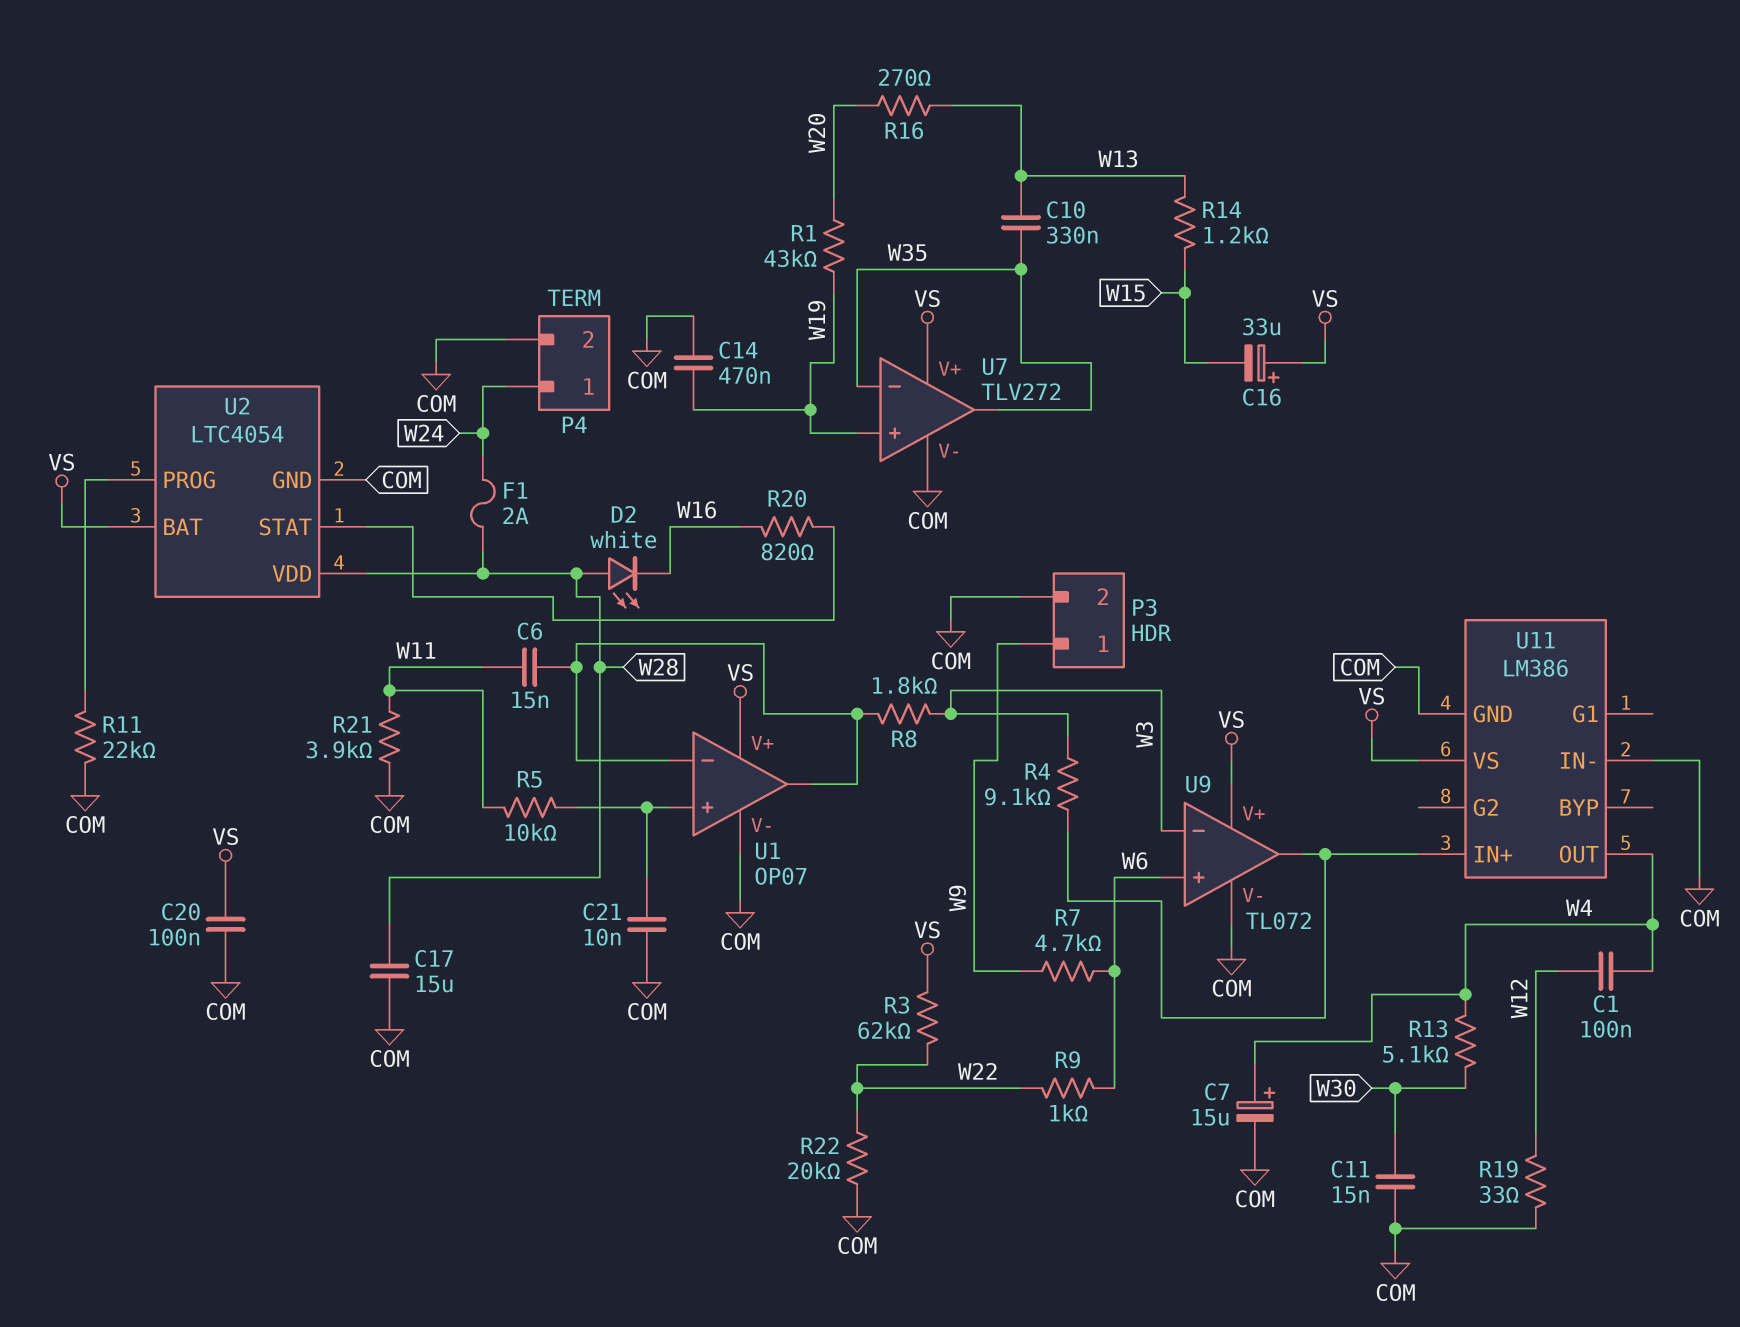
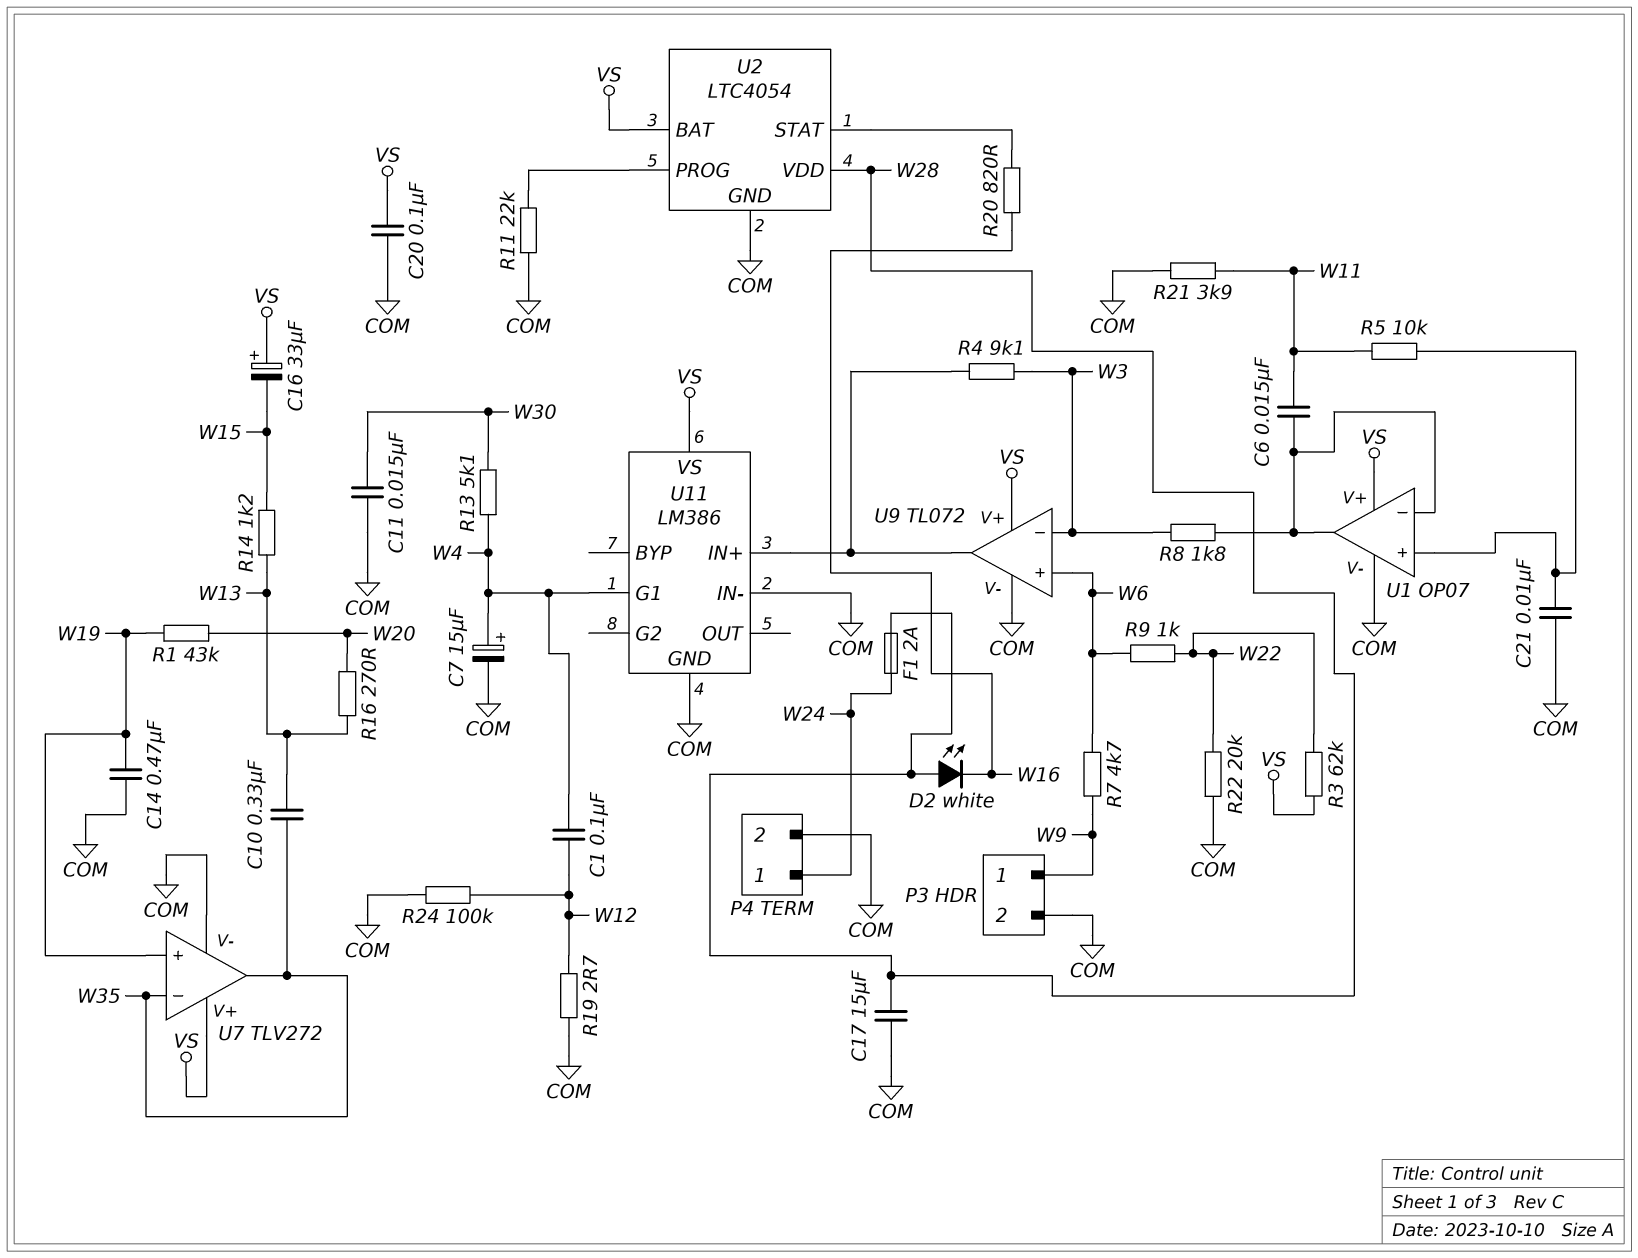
R19: 33 (COM, W12) -> 2.7 (COM, W12)
R24: none -> 100k (COM, W12)
U11 pin G1: none -> W4
U11 pin OUT: W4 -> none

